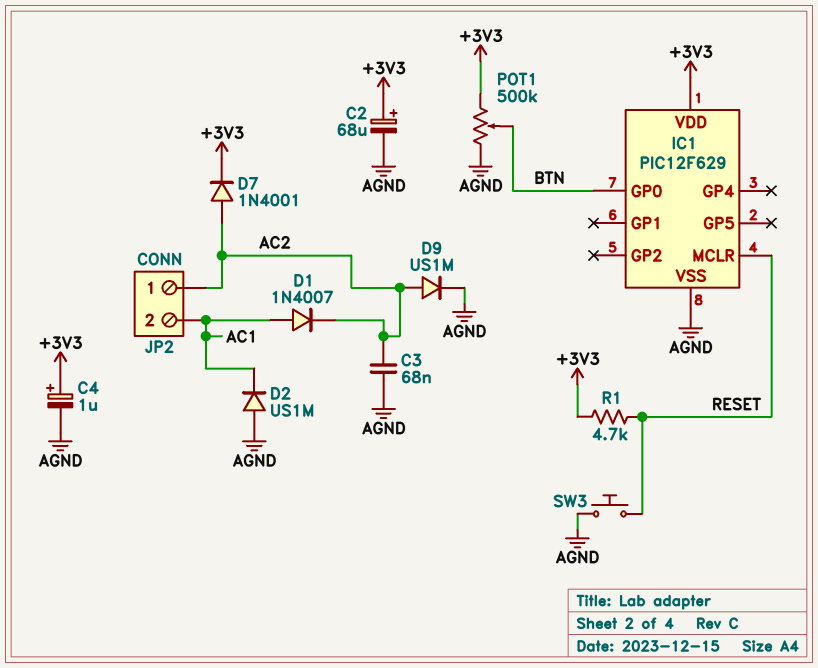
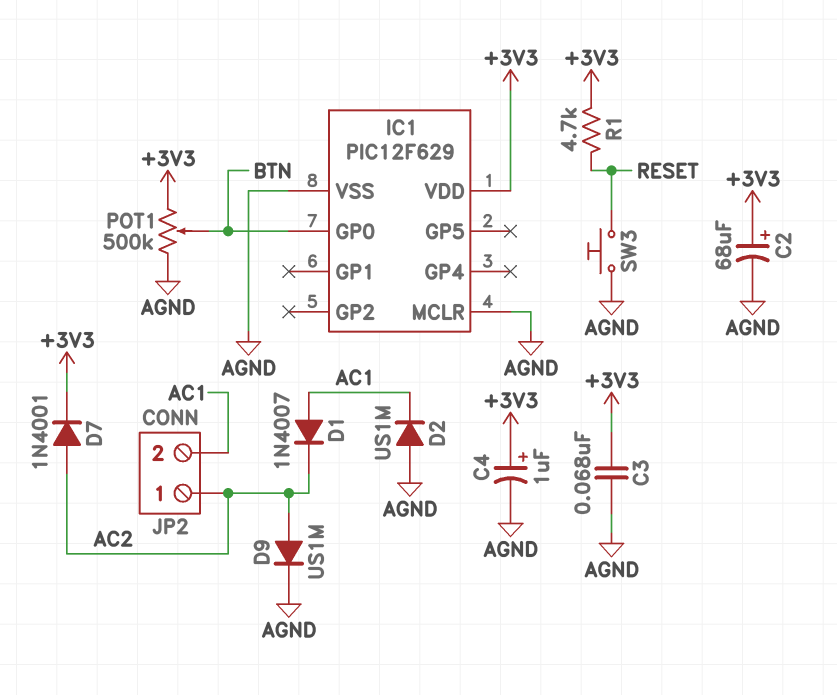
C3: 68nF (AC2, AGND) -> 68nF (+3V3, AGND)
IC1 pin MCLR: RESET -> AGND

